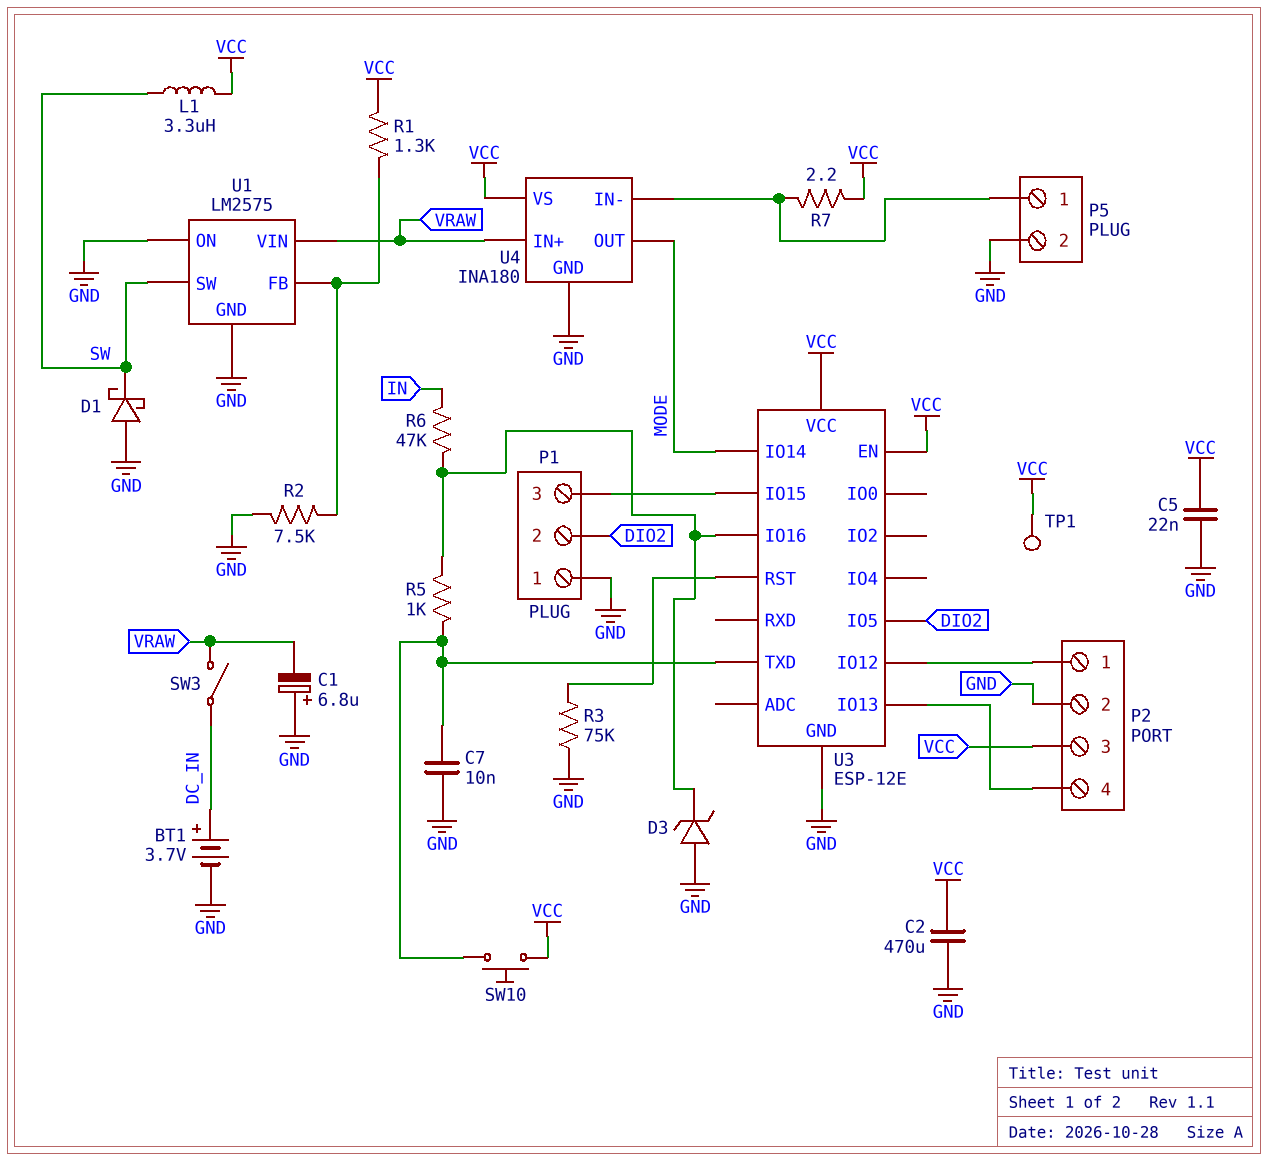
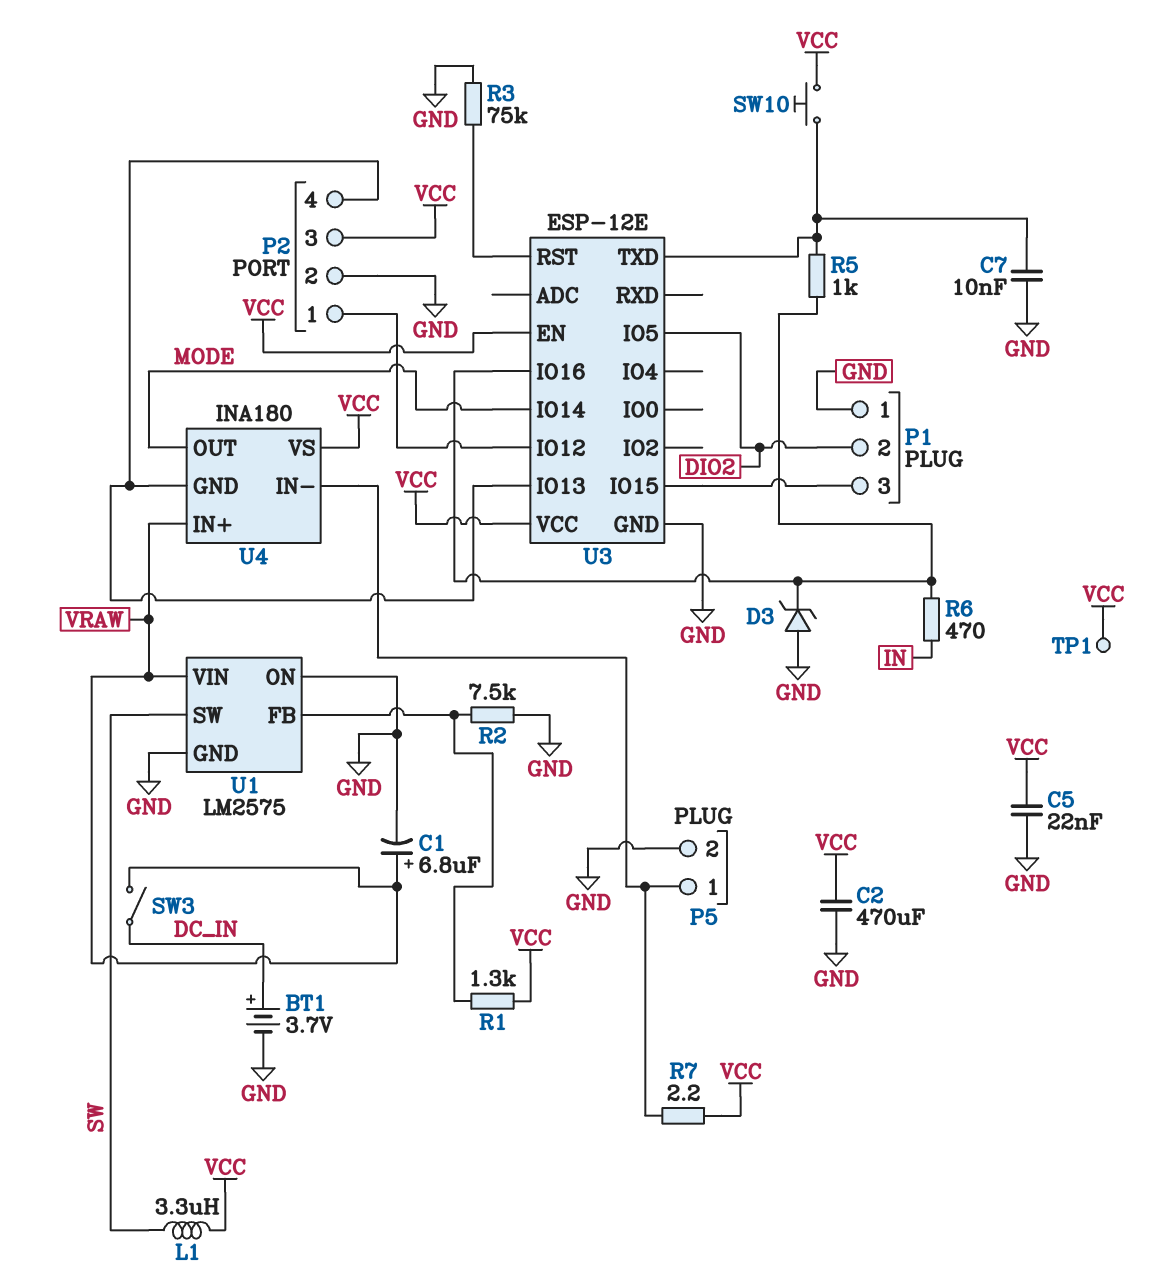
C1: 6.8uF (plus GND, minus VRAW) -> 6.8uF (plus VRAW, minus GND)
D1: schottky (A GND, K SW) -> none
R6: 47k (IN, U3/IO16) -> 470 (IN, U3/IO16)
U4 pin GND: GND -> P2/4

